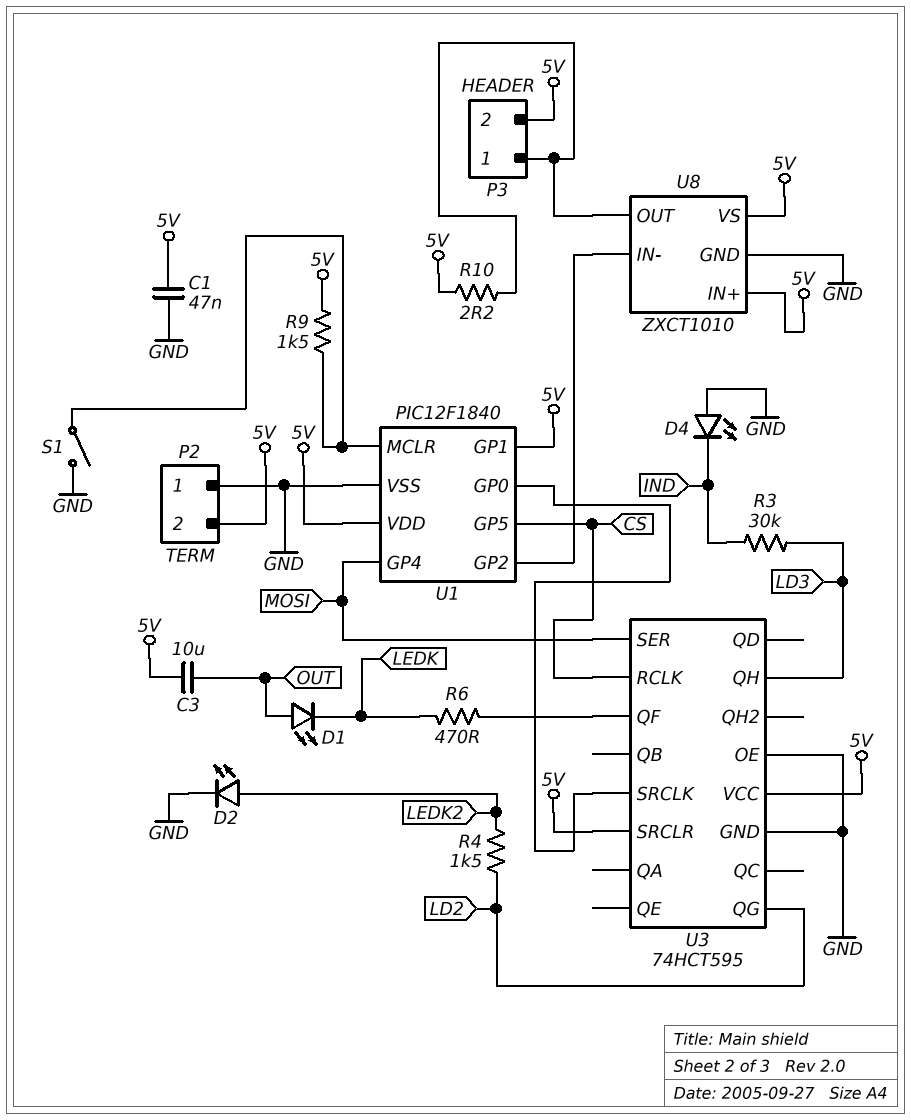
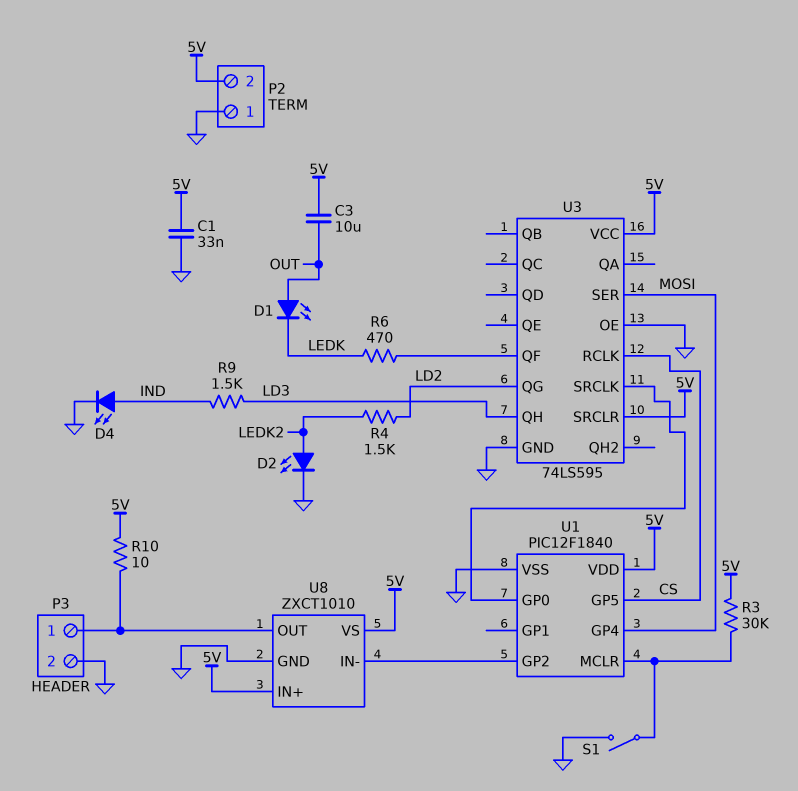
C1: 47nF (5V, GND) -> 33nF (5V, GND)
D4: LED (A GND, K IND) -> LED (A IND, K GND)
P3 pin 2: 5V -> GND
R3: 30k (IND, LD3) -> 30k (5V, U1/MCLR)
R9: 1.5k (5V, U1/MCLR) -> 1.5k (IND, LD3)
R10: 2.2 (5V, P3/1) -> 10 (5V, P3/1)
U1 pin GP1: 5V -> none
U3: 74HCT595 -> 74LS595

